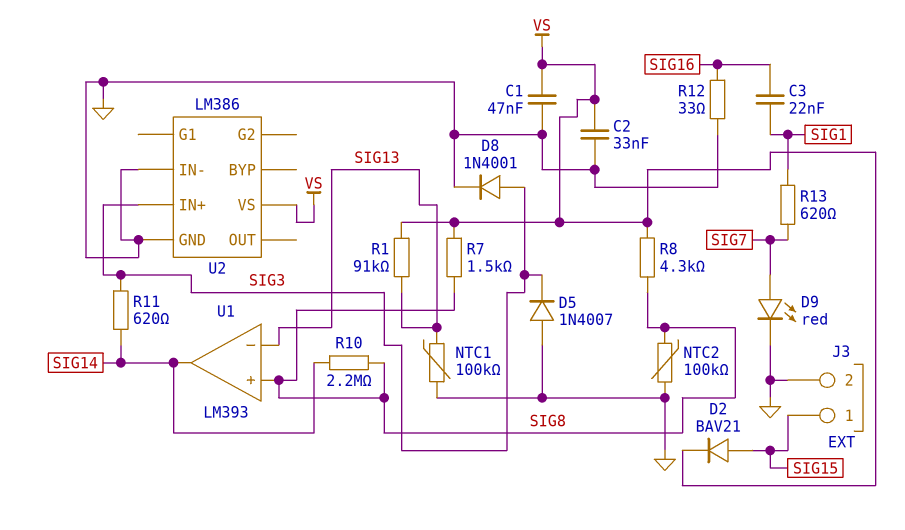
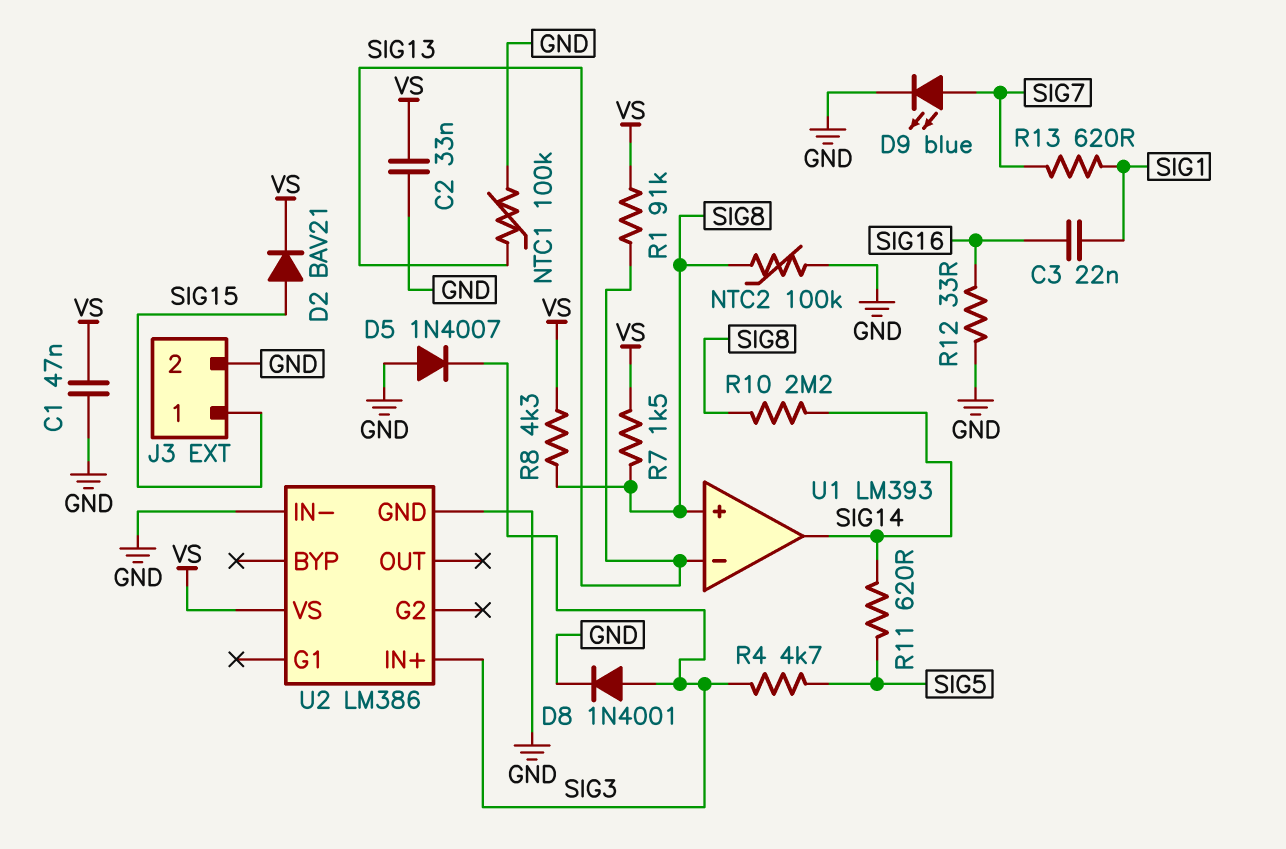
D9: LED red (A SIG7, K GND) -> LED blue (A SIG7, K GND)
R4: none -> 4.7k (SIG3, SIG5)
R11: 620 (SIG3, SIG14) -> 620 (SIG5, SIG14)

